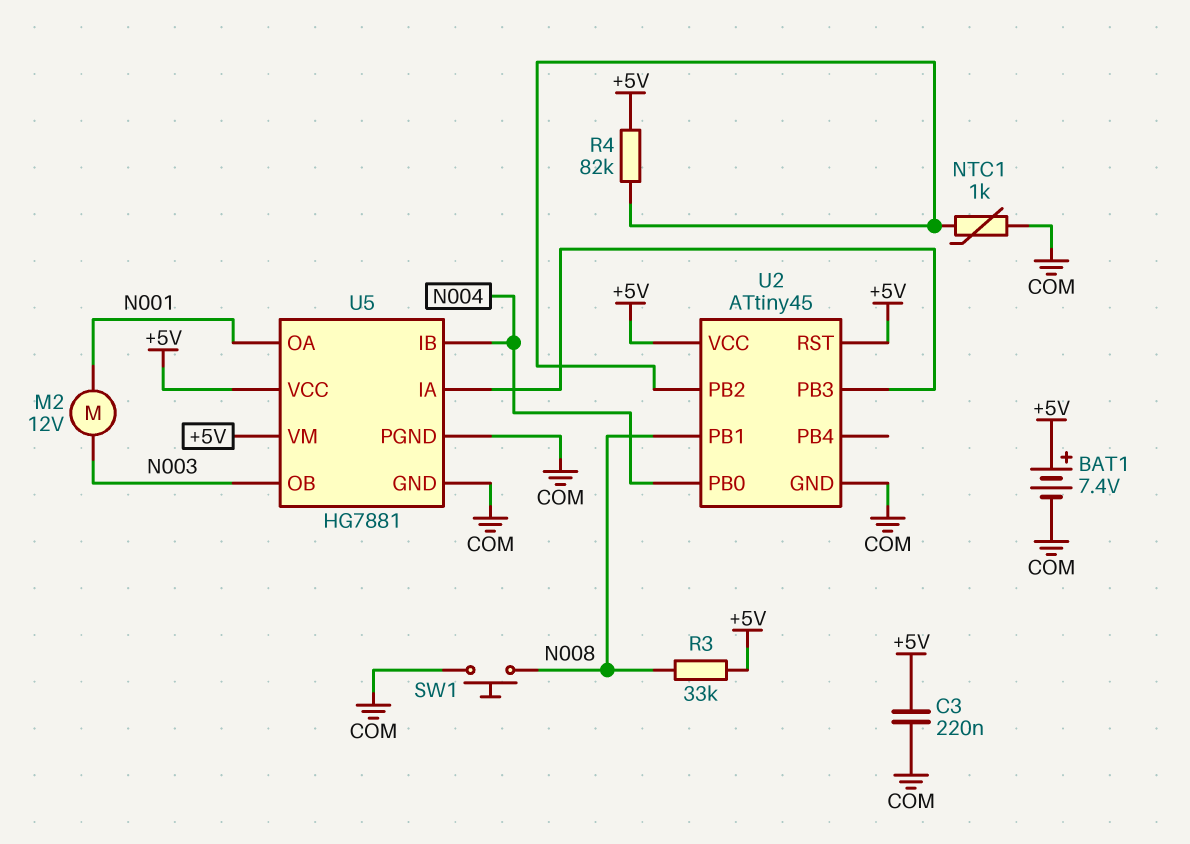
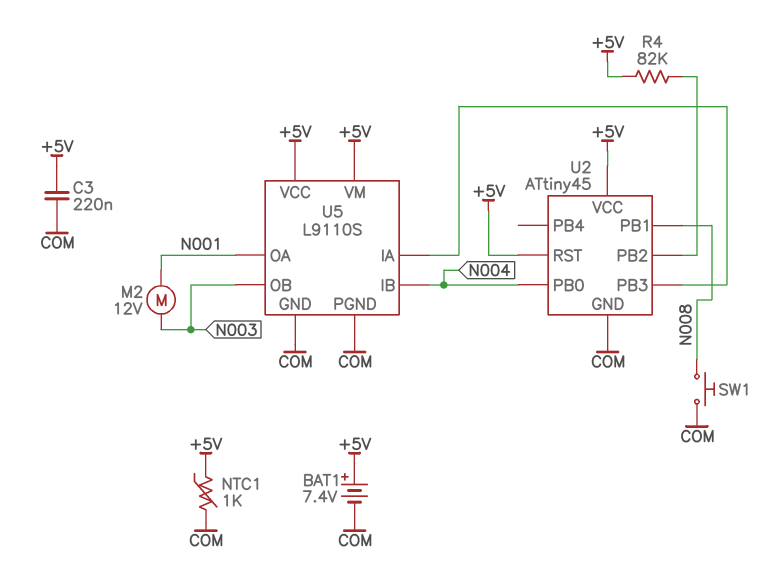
NTC1: 1k (COM, U2/PB2) -> 1k (+5V, COM)
R3: 33k (+5V, N008) -> none
U5: HG7881 -> L9110S

